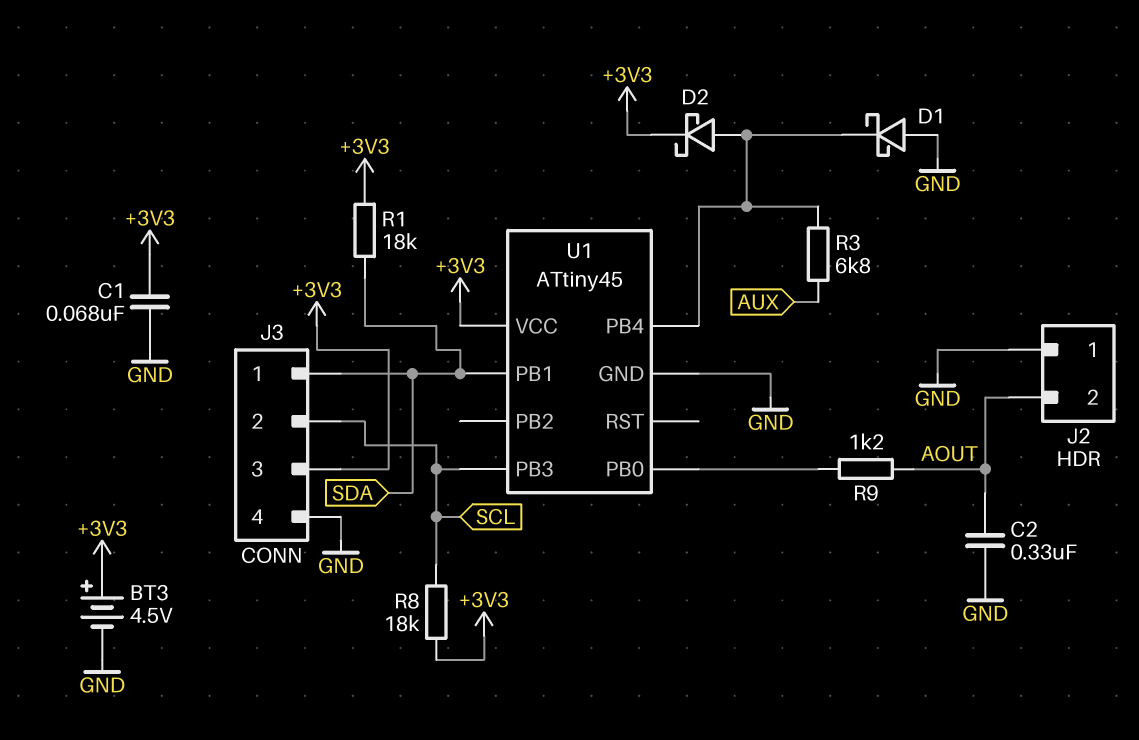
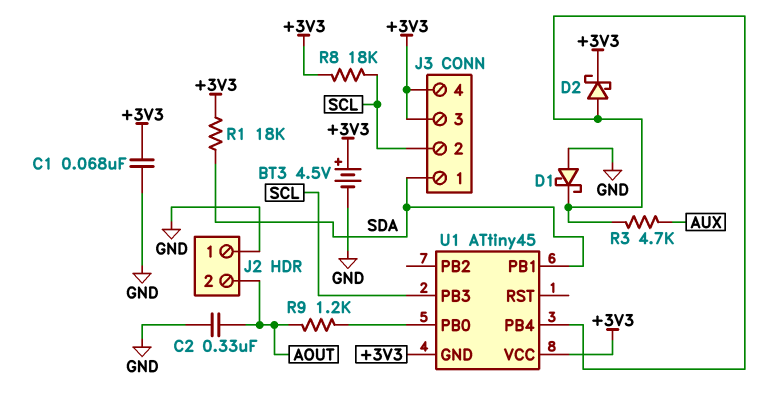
J3 pin 4: GND -> +3V3
R3: 6.8k (AUX, U1/PB4) -> 4.7k (AUX, U1/PB4)
U1 pin GND: GND -> +3V3

